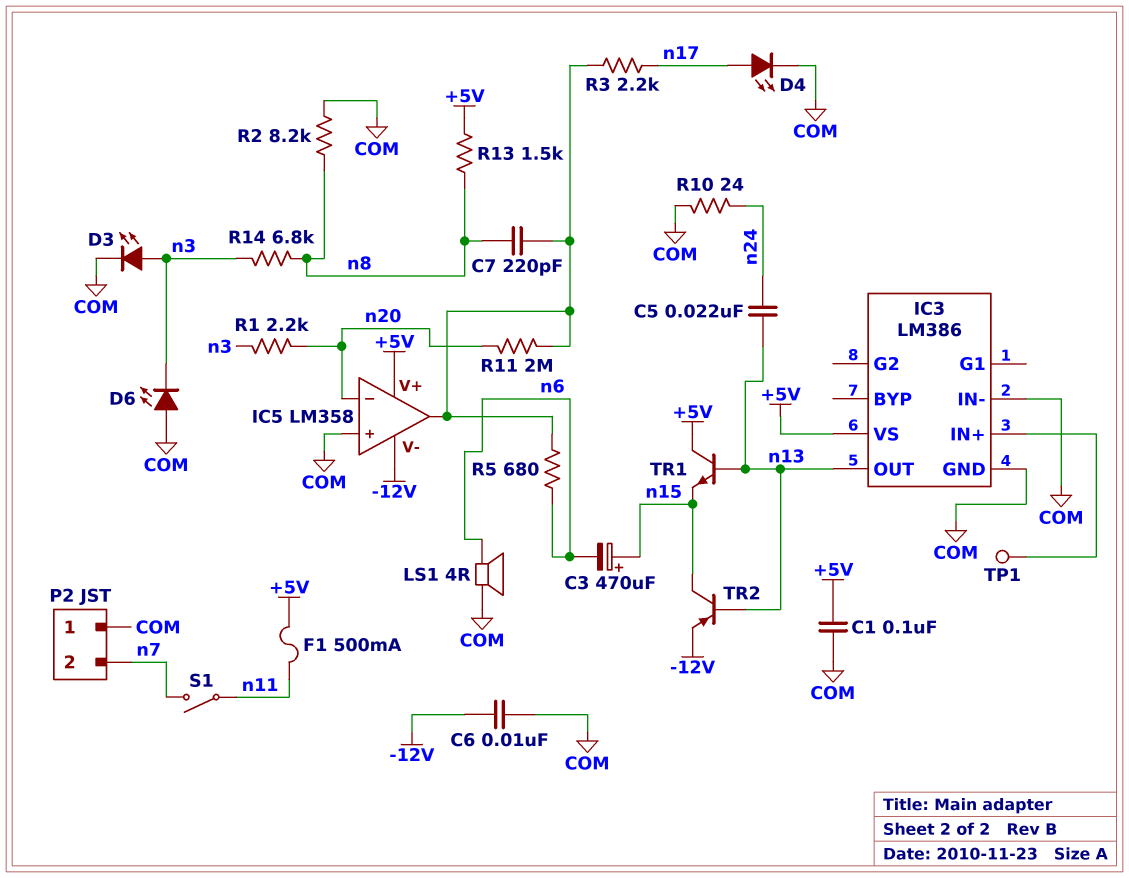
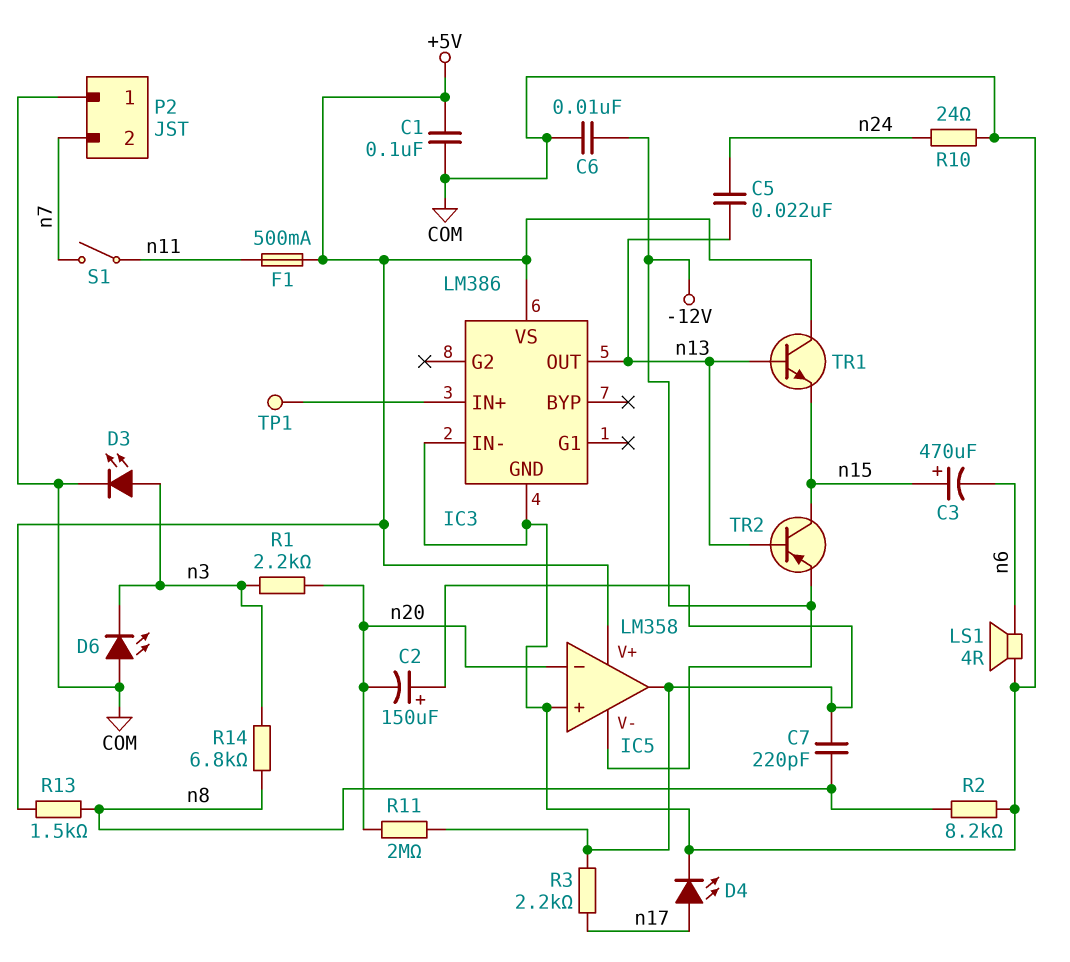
C2: none -> 150uF (plus IC5/out, minus n20)
R5: 680 (IC5/out, n6) -> none

